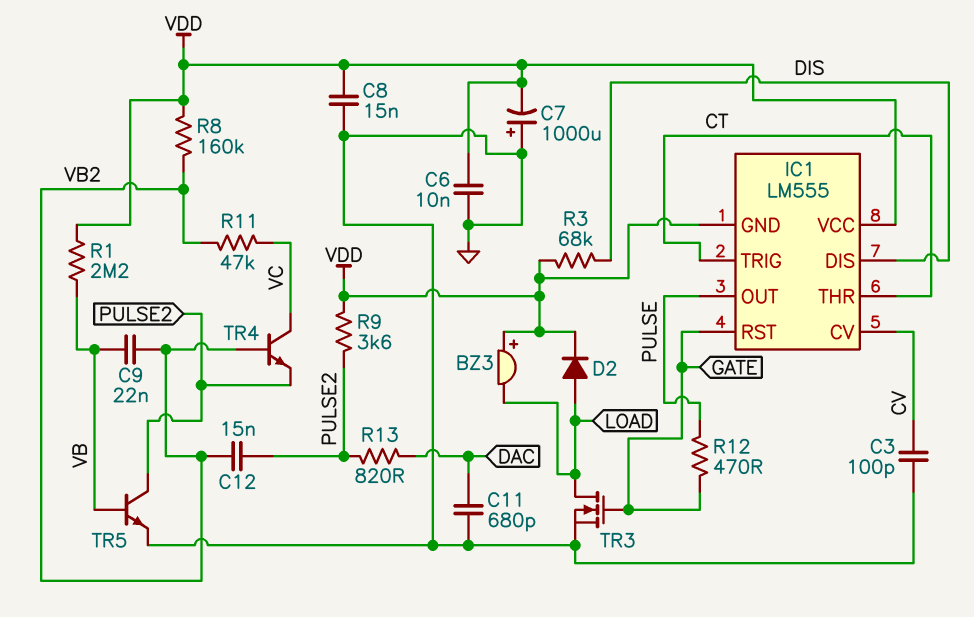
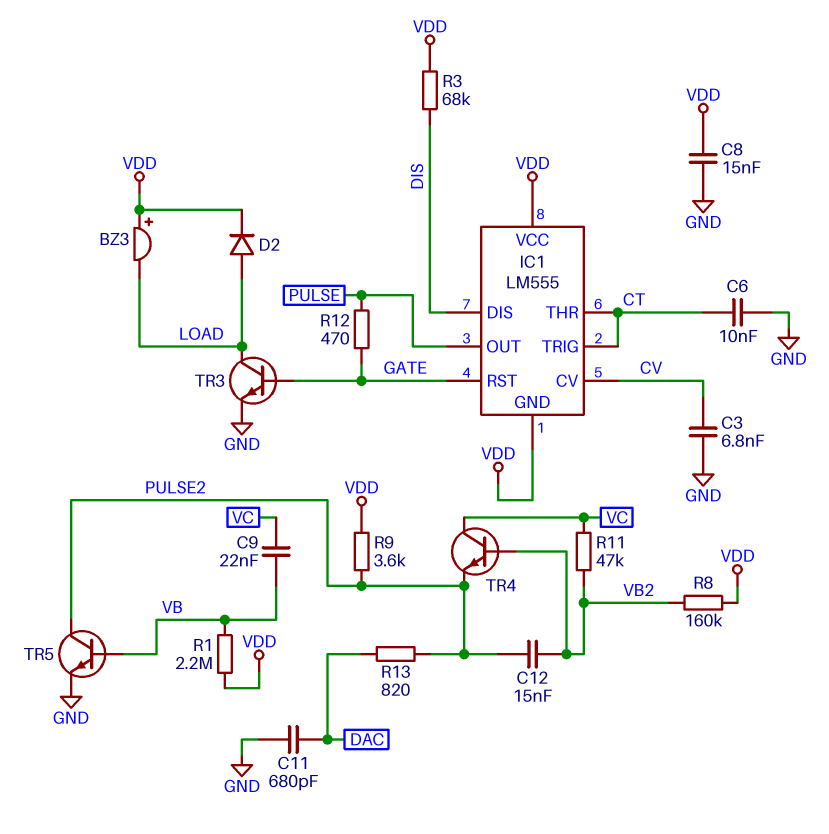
C3: 100pF (CV, GND) -> 6.8nF (CV, GND)
C6: 10nF (GND, VDD) -> 10nF (CT, GND)
C7: 1000uF (plus GND, minus VDD) -> none
C9: 22nF (VB, VB2) -> 22nF (VB, VC)
TR3: NMOS (G GATE, D LOAD, S GND) -> NPN (B GATE, C LOAD, E GND)

